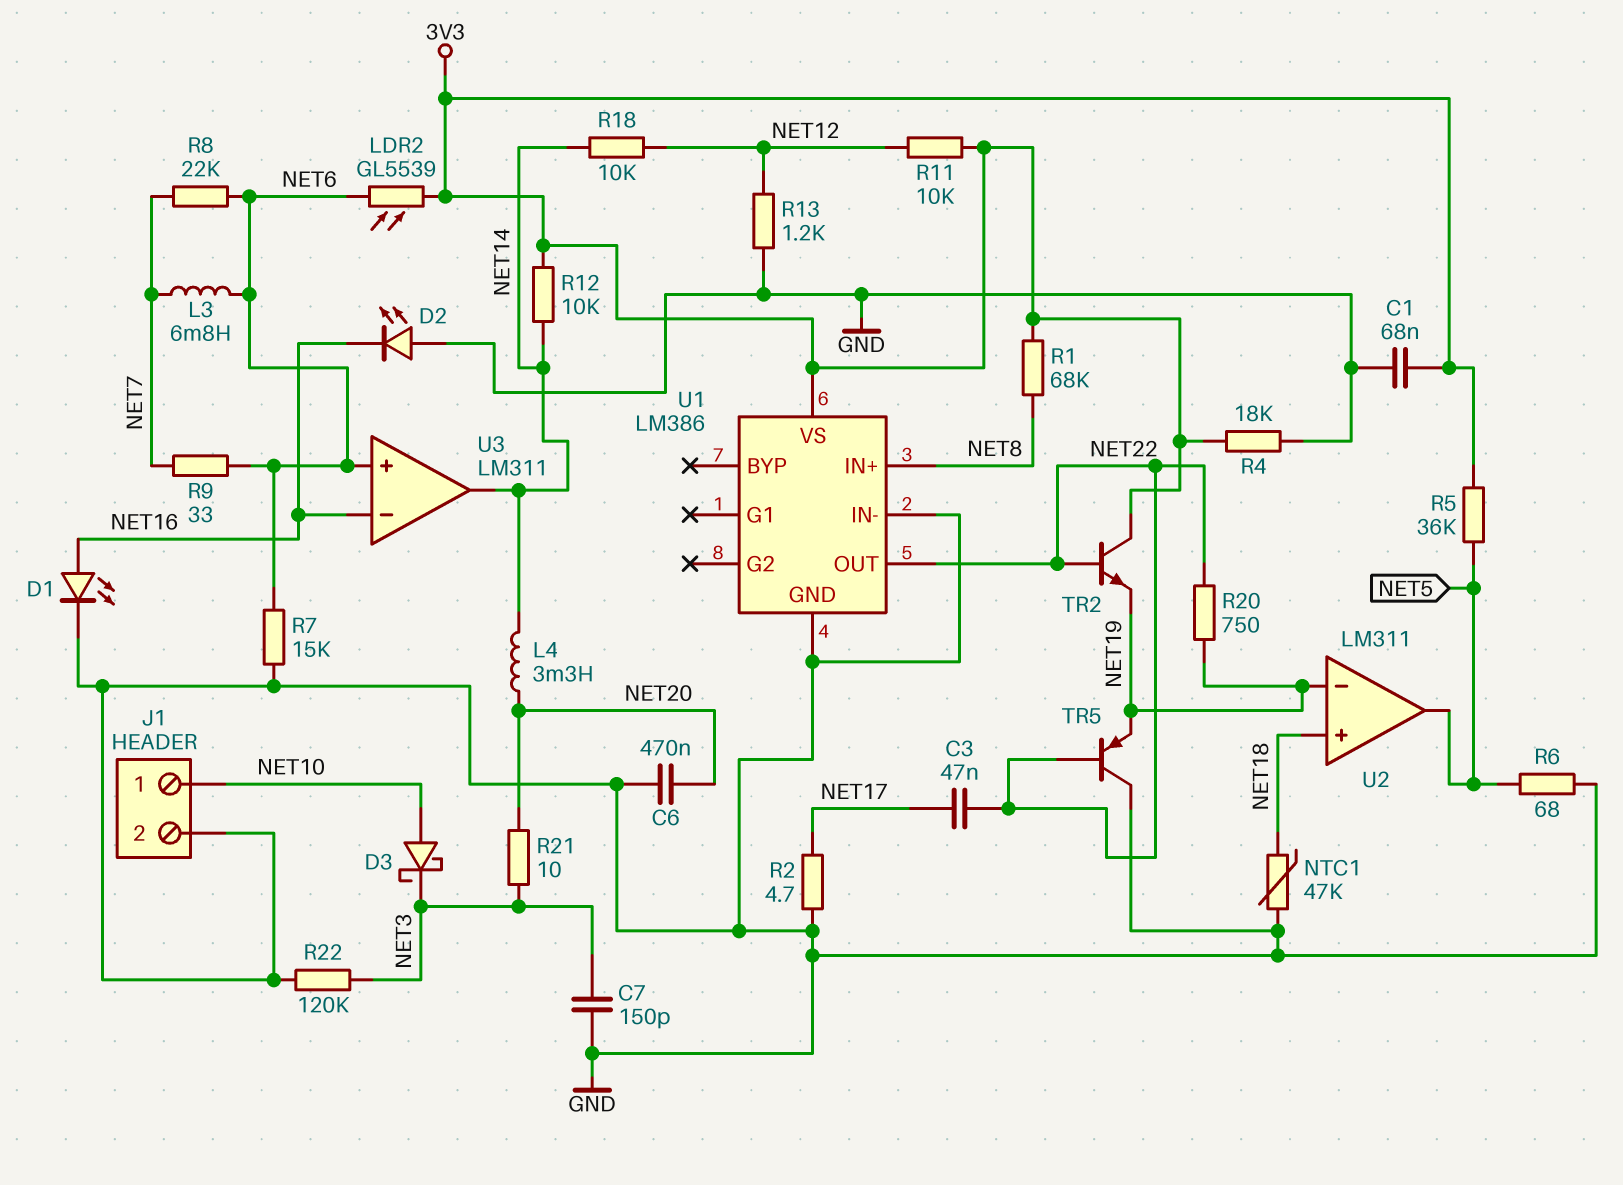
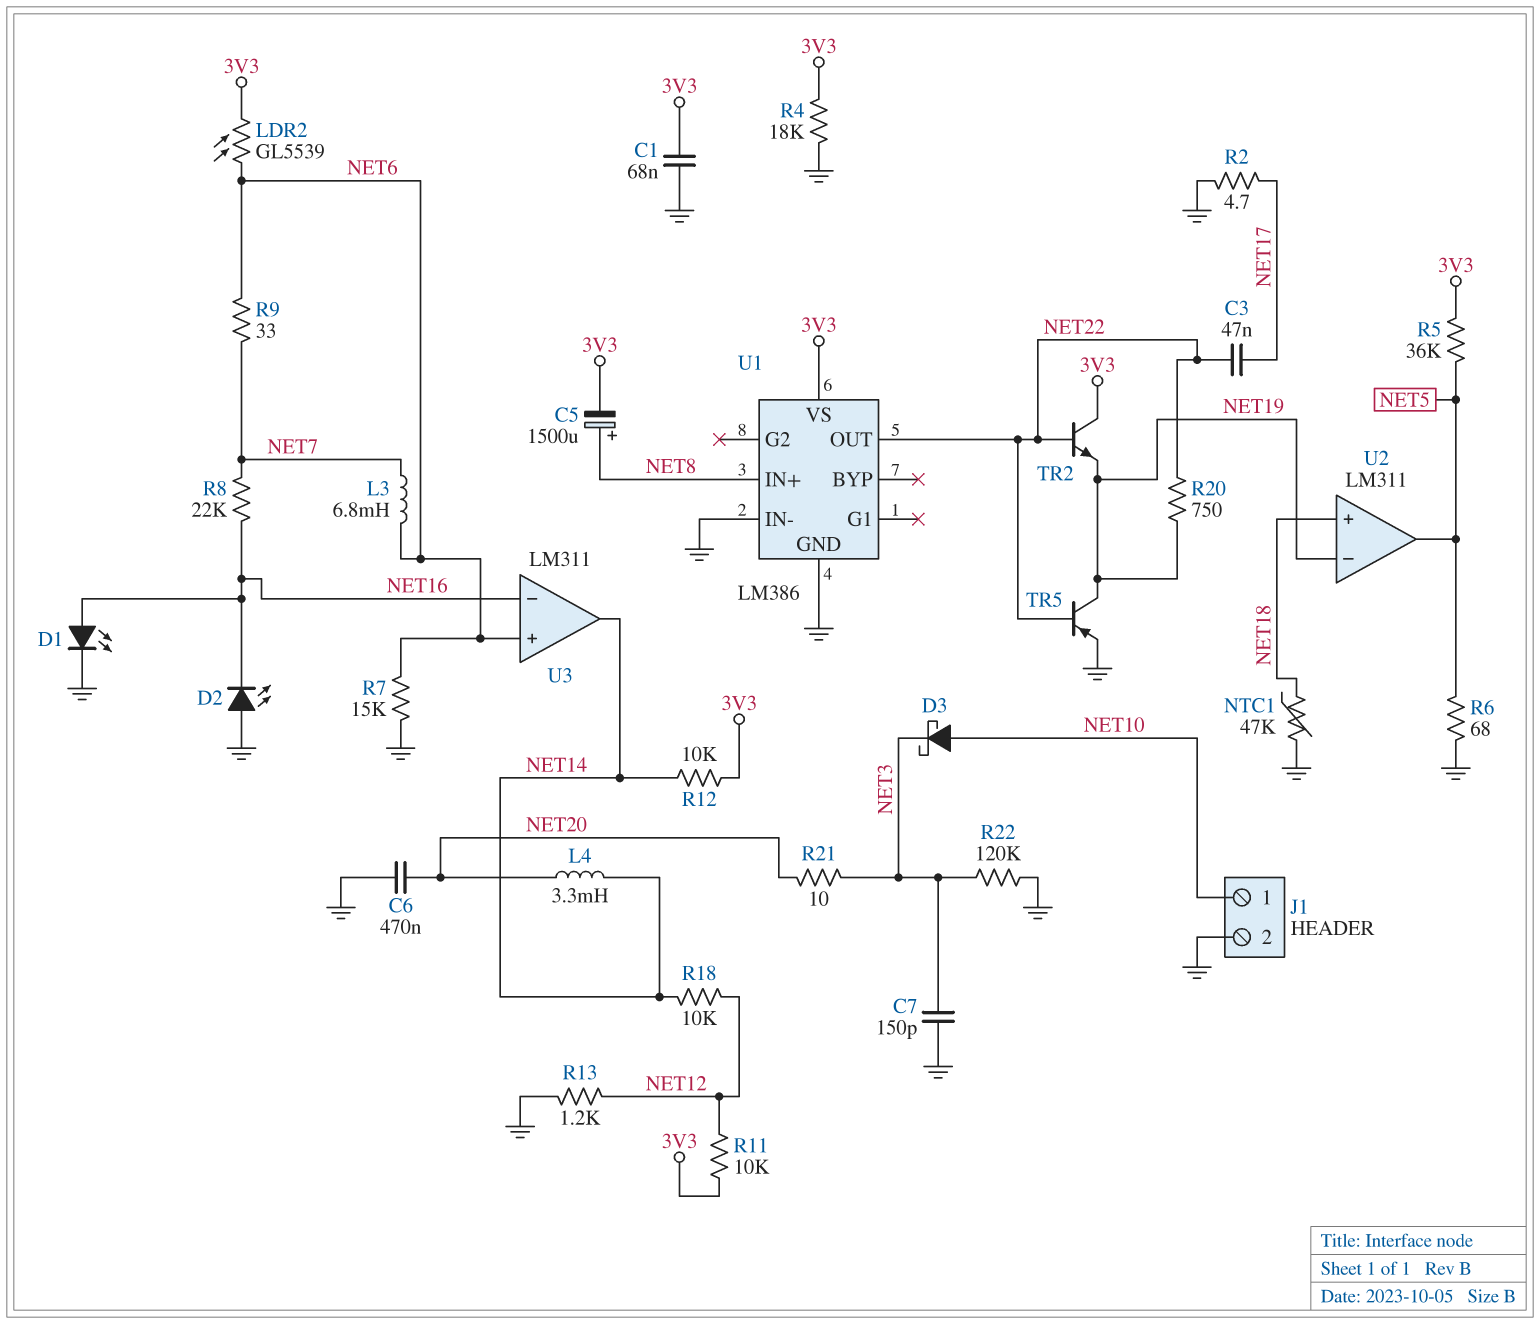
C5: none -> 1500uF (plus NET8, minus 3V3)
R1: 68k (3V3, NET8) -> none
R8: 22k (NET6, NET7) -> 22k (NET7, NET16)
TR5: PNP (B NET22, C GND, E NET19) -> PNP (B NET22, C NET19, E GND)

